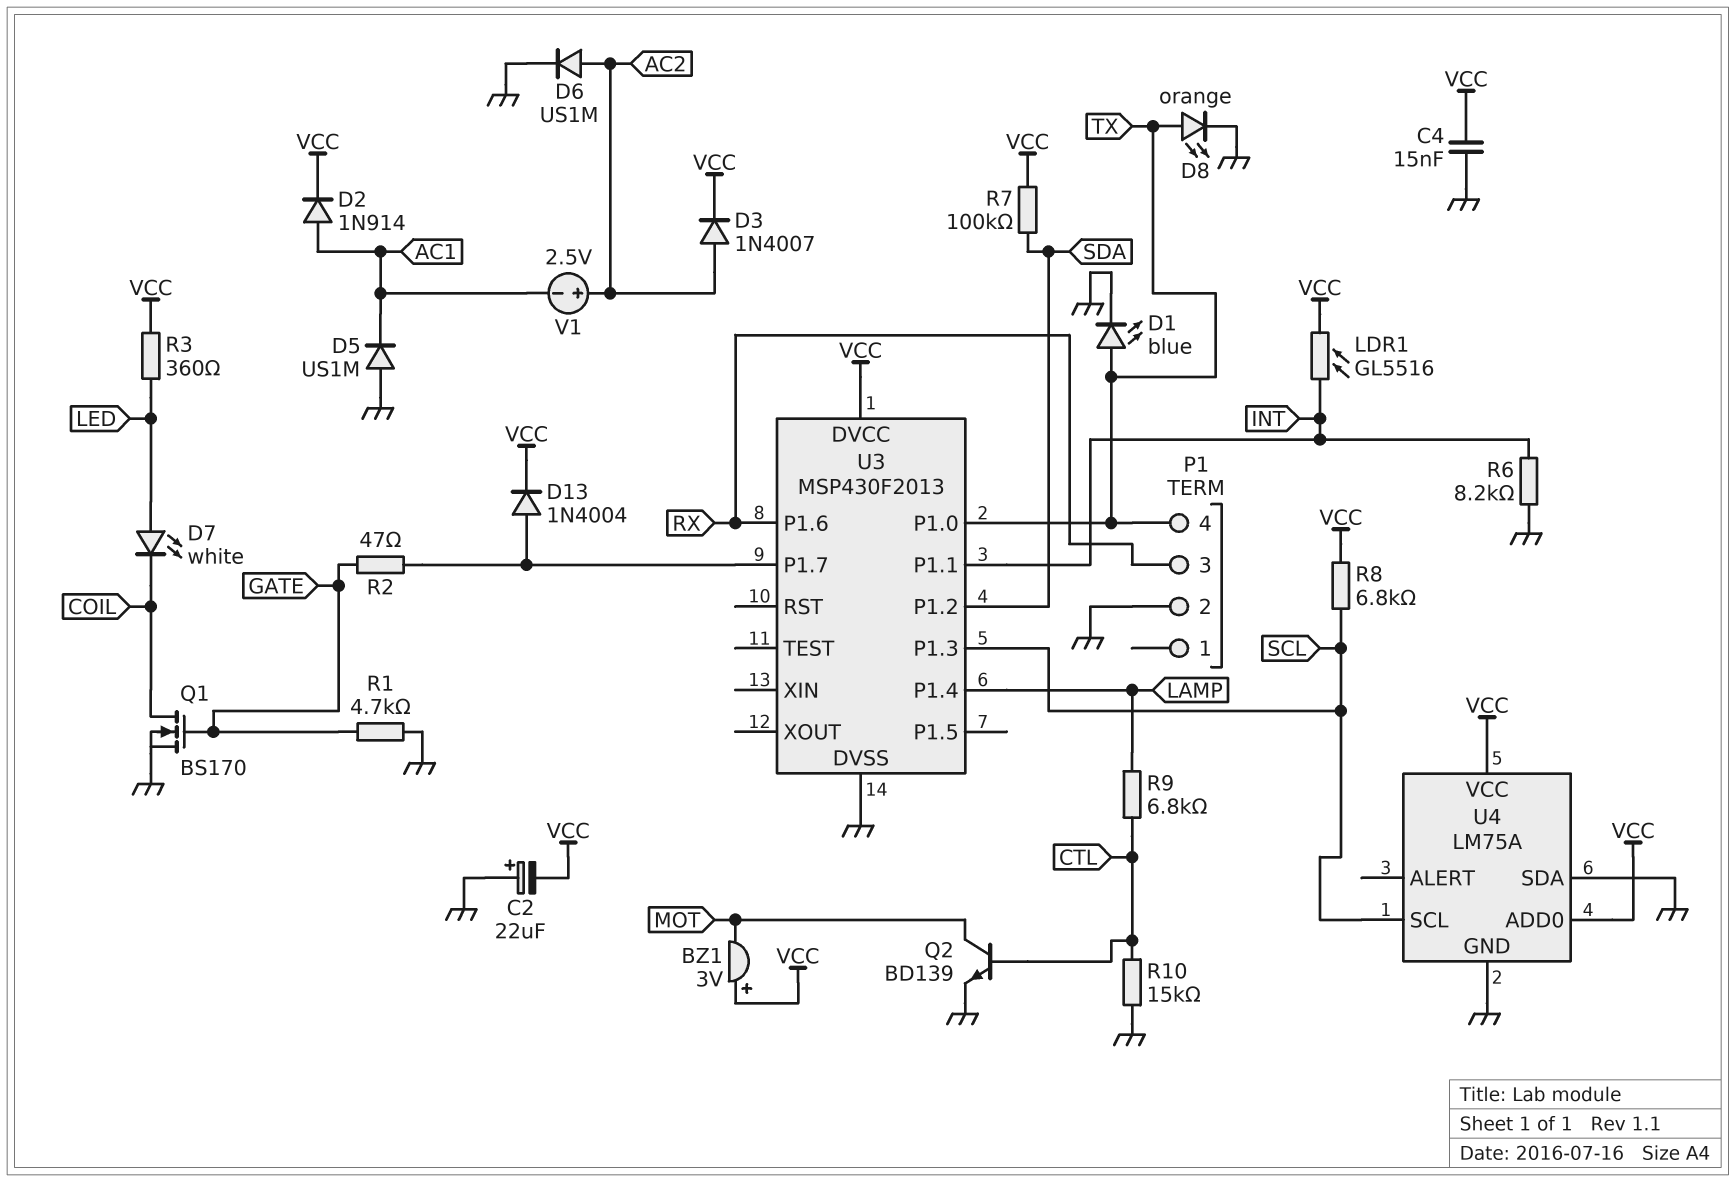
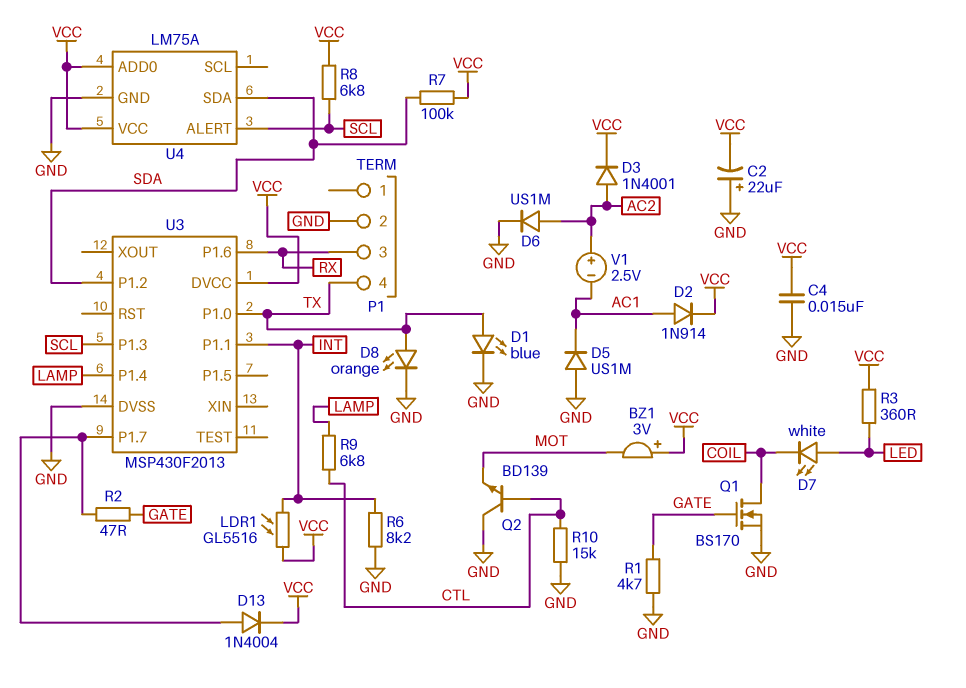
D3: diode 1N4007 (A AC2, K VCC) -> diode 1N4001 (A AC2, K VCC)
Q2: NPN BD139 (B CTL, C MOT, E GND) -> NPN BD139 (B CTL, C GND, E MOT)
U4 pin ALERT: none -> SCL
U4 pin SCL: SCL -> none
U4 pin SDA: GND -> SDA

